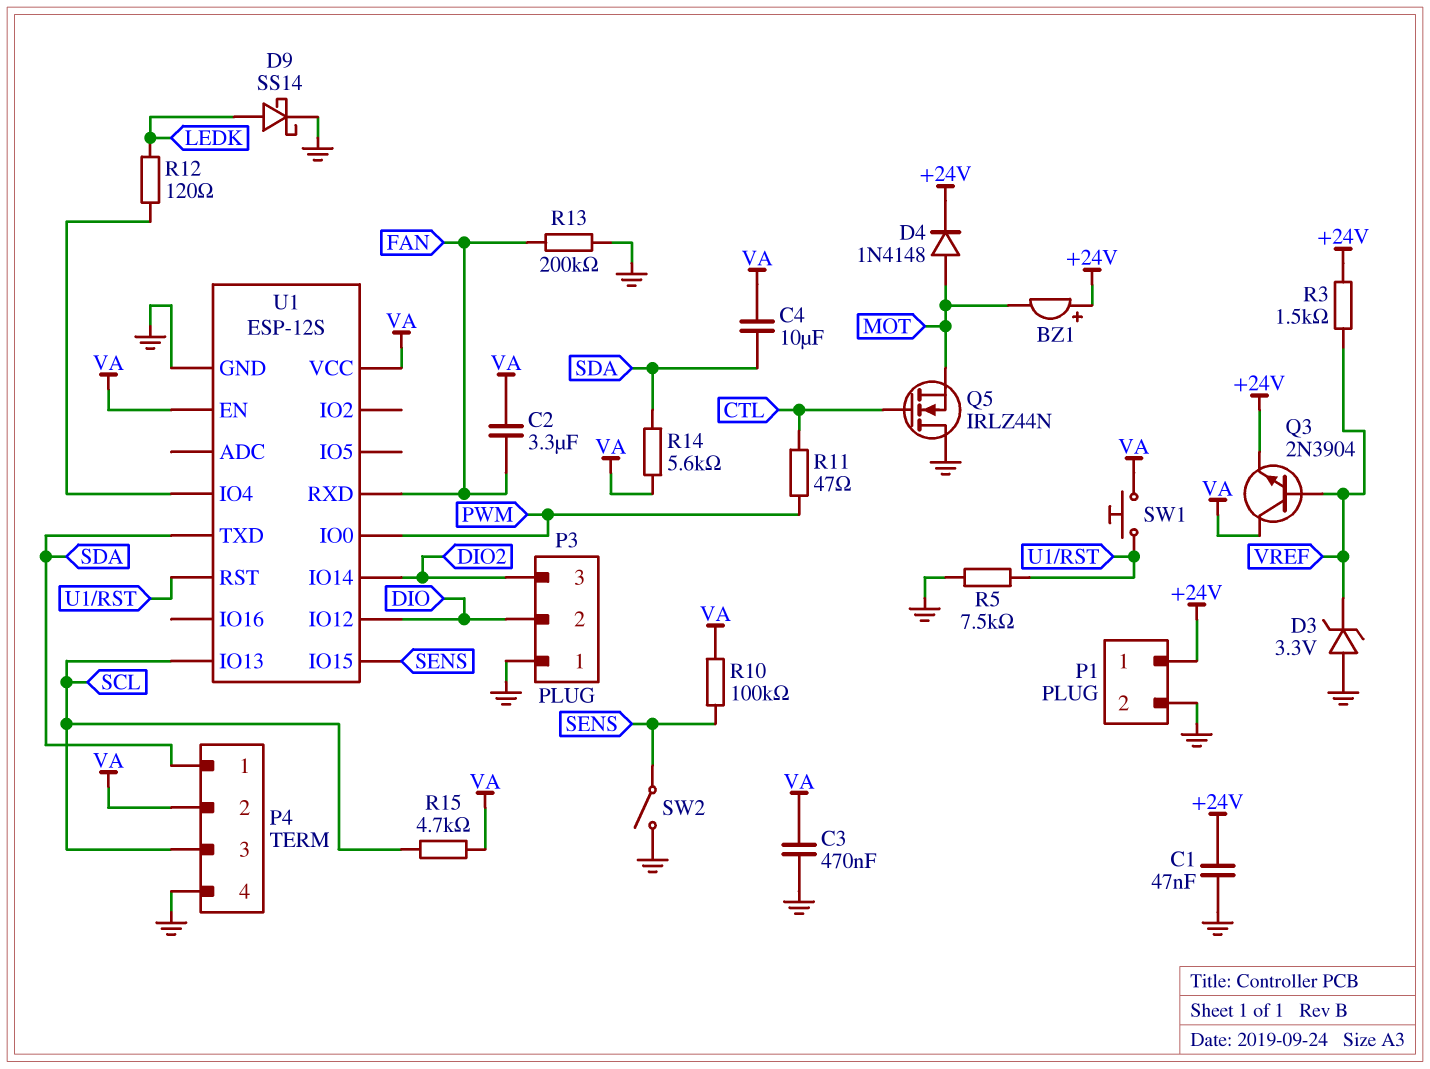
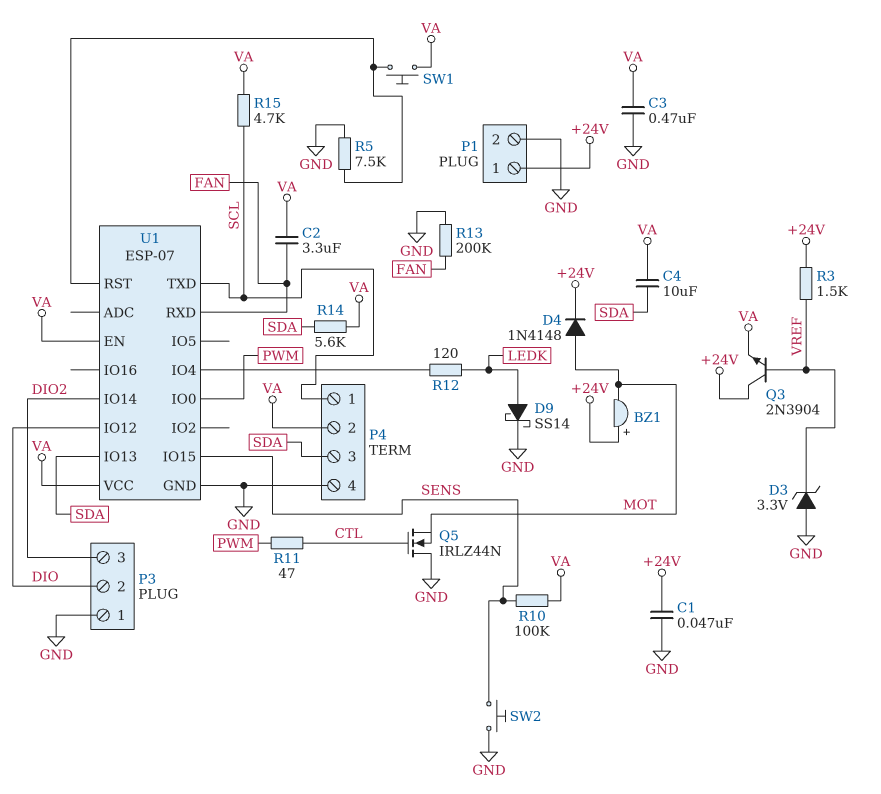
P4 pin 1: SDA -> SCL
P4 pin 3: SCL -> SDA
Q3: NPN 2N3904 (B VREF, C VA, E +24V) -> NPN 2N3904 (B VREF, C +24V, E VA)
SW2: switch (GND, SENS) -> button (GND, SENS)
U1: ESP-12S -> ESP-07
U1 pin IO13: SCL -> SDA
U1 pin TXD: SDA -> SCL

